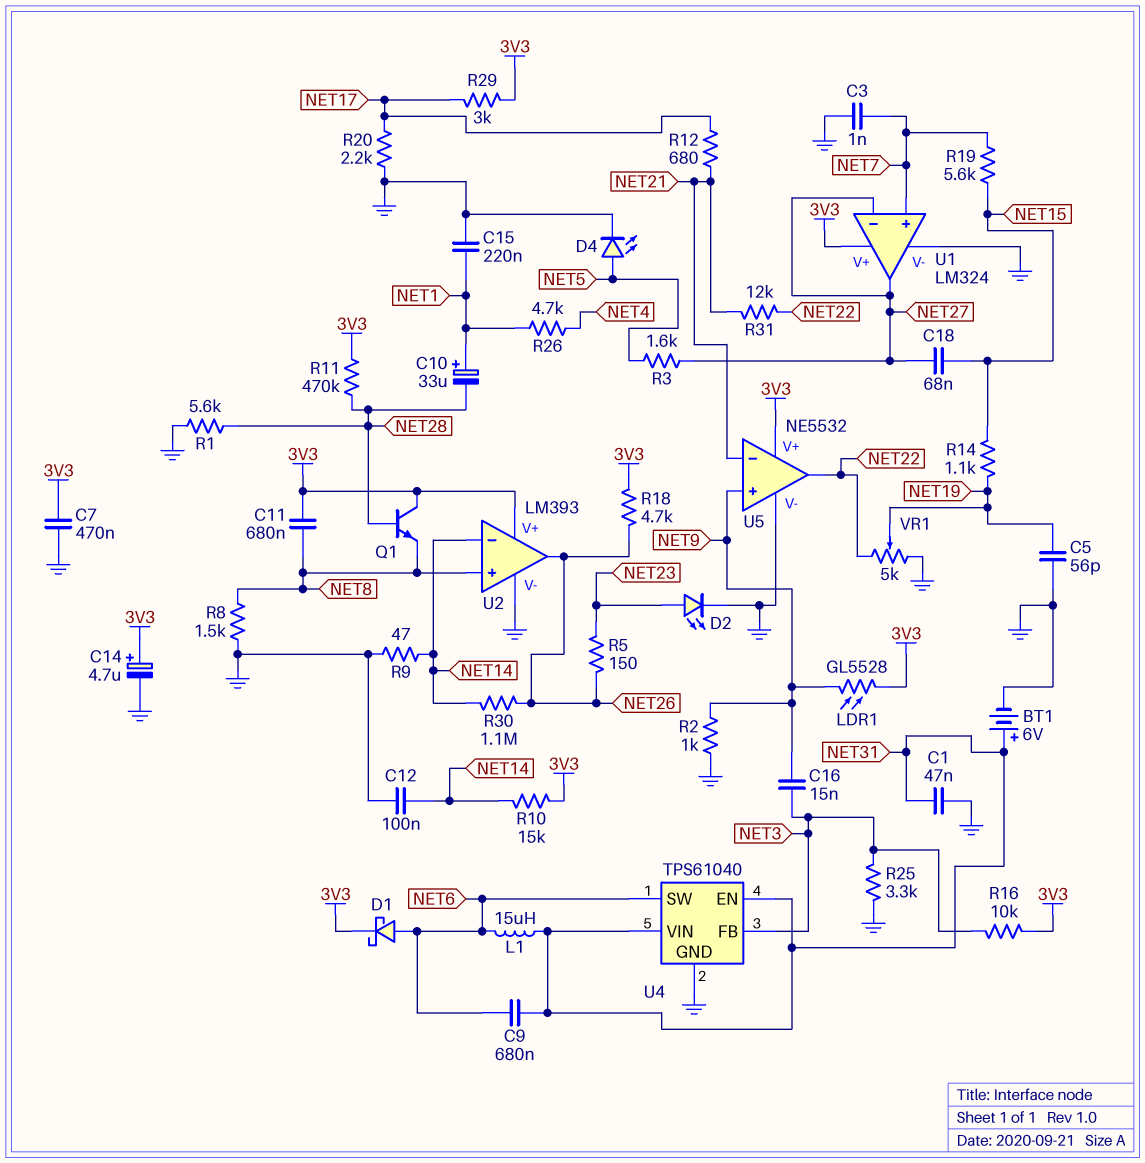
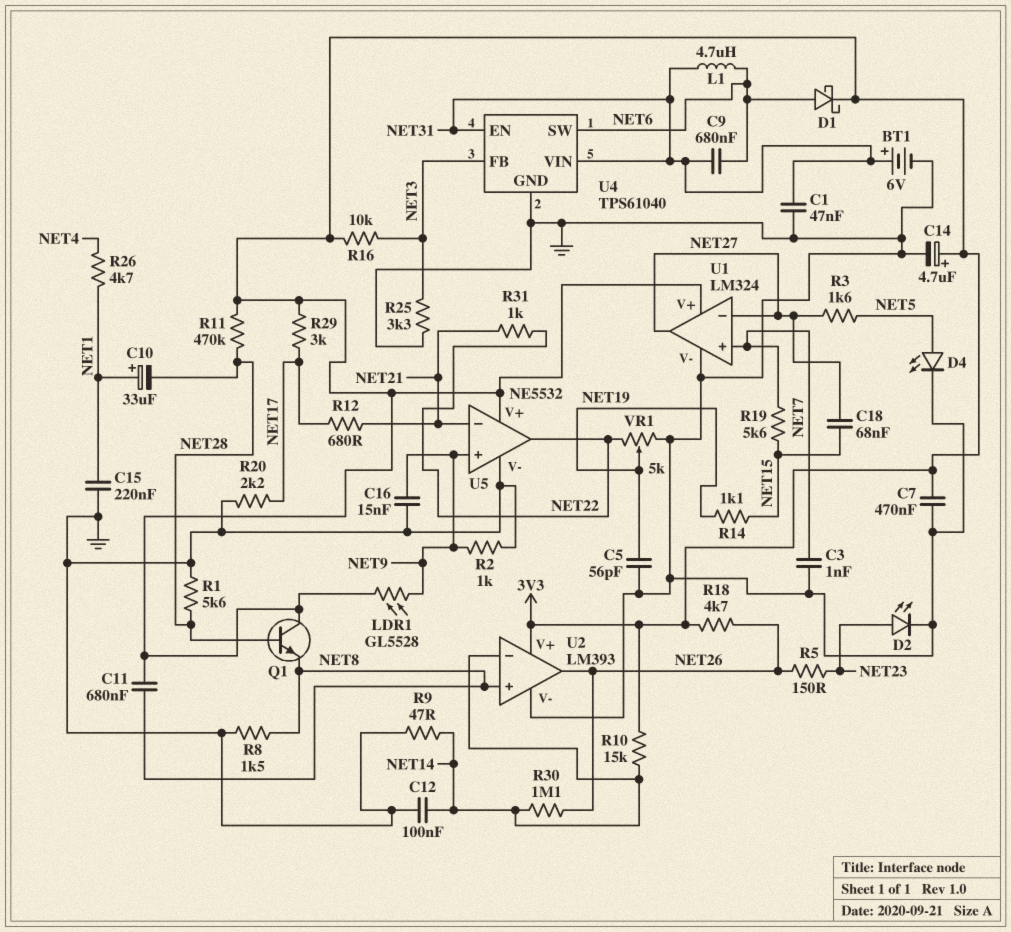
C16: 15nF (NET3, NET9) -> 15nF (GND, NET9)
L1: 15uH (NET6, NET31) -> 4.7uH (NET6, NET31)
R31: 12k (NET21, NET22) -> 1k (NET21, NET22)

